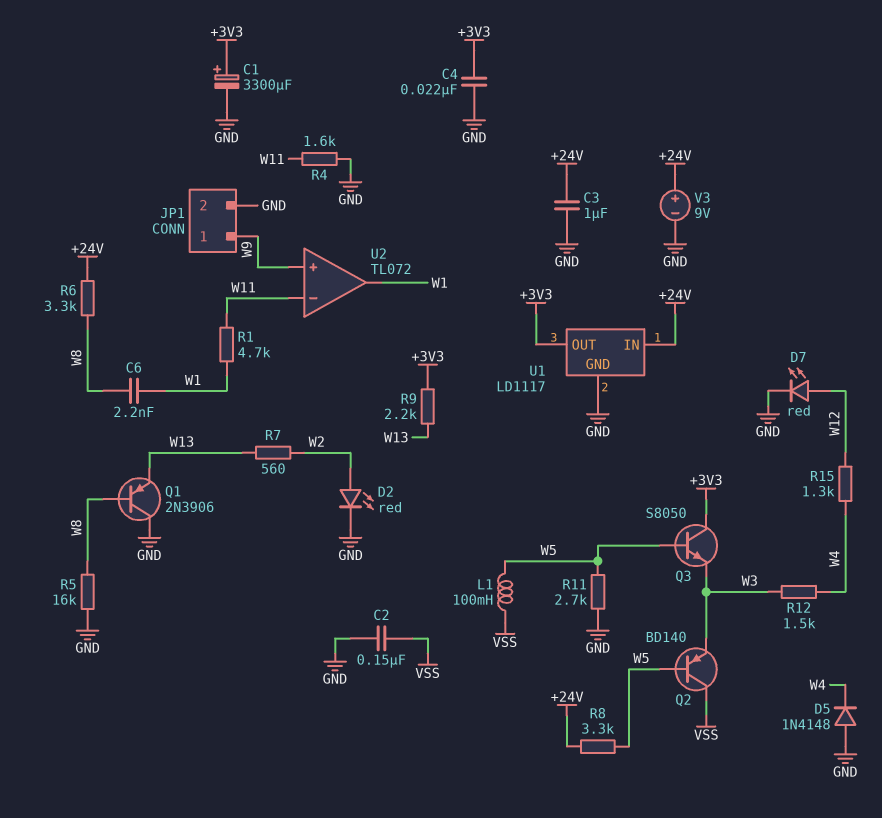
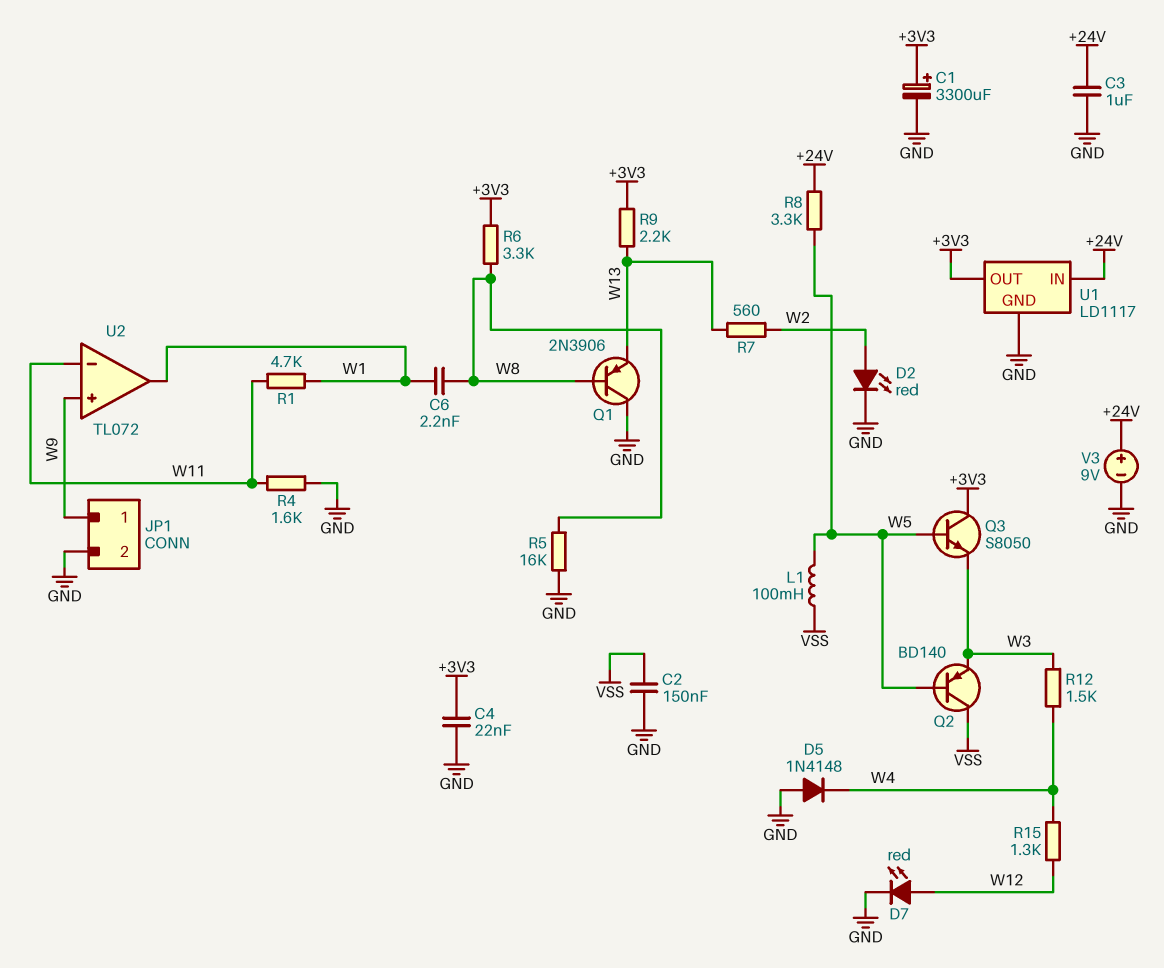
R6: 3.3k (+24V, W8) -> 3.3k (+3V3, W8)
R11: 2.7k (GND, W5) -> none

